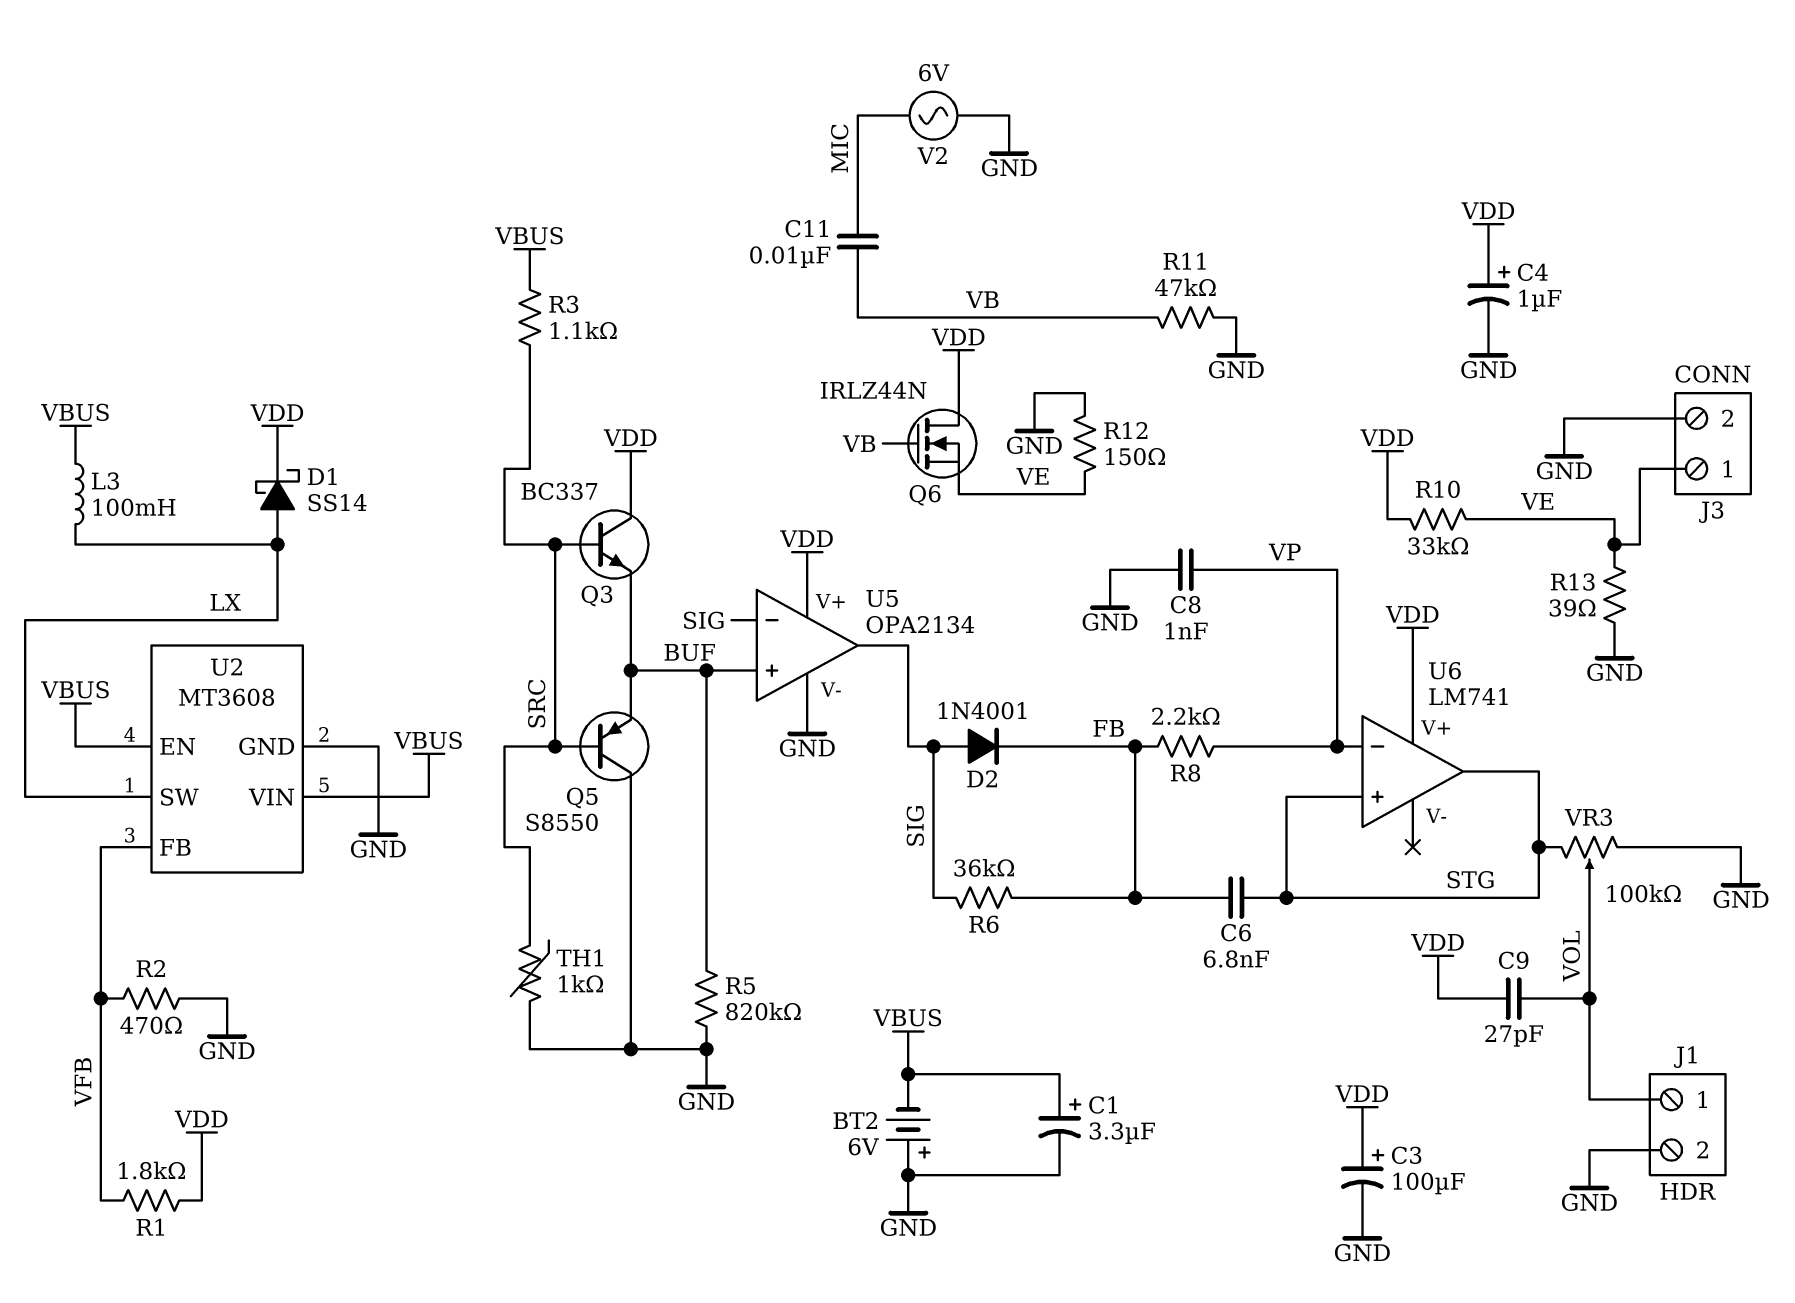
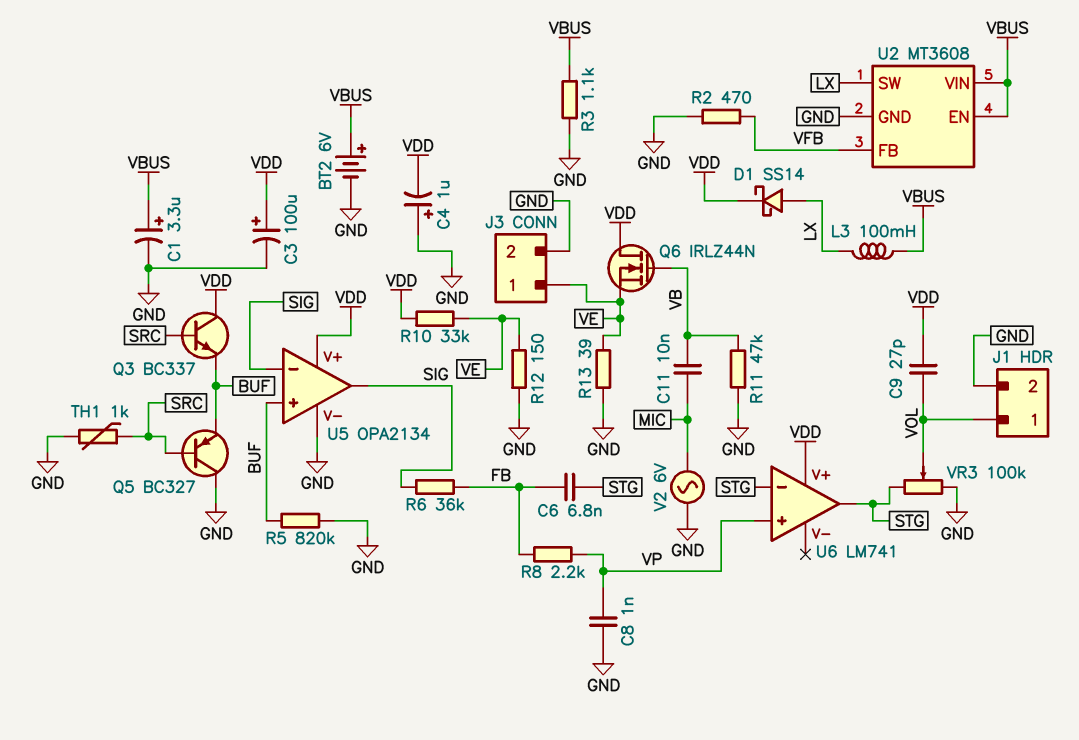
BT2: 6V (plus GND, minus VBUS) -> 6V (plus VBUS, minus GND)
C4: 1uF (plus VDD, minus GND) -> 1uF (plus GND, minus VDD)
D2: diode 1N4001 (A SIG, K FB) -> none
Q5: PNP S8550 (B SRC, C GND, E BUF) -> PNP BC327 (B SRC, C GND, E BUF)
R1: 1.8k (VDD, VFB) -> none
R3: 1.1k (SRC, VBUS) -> 1.1k (GND, VBUS)
U6 pin in+: STG -> VP
U6 pin in-: VP -> STG

